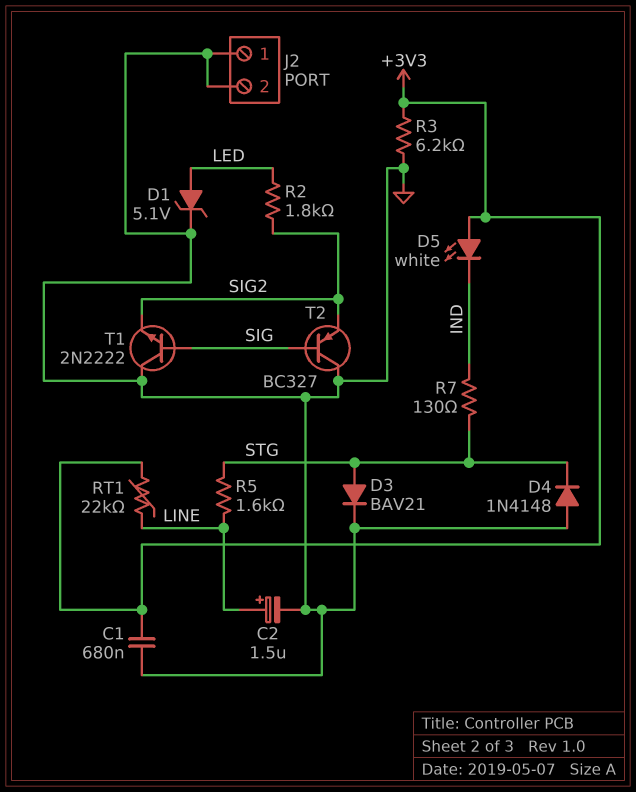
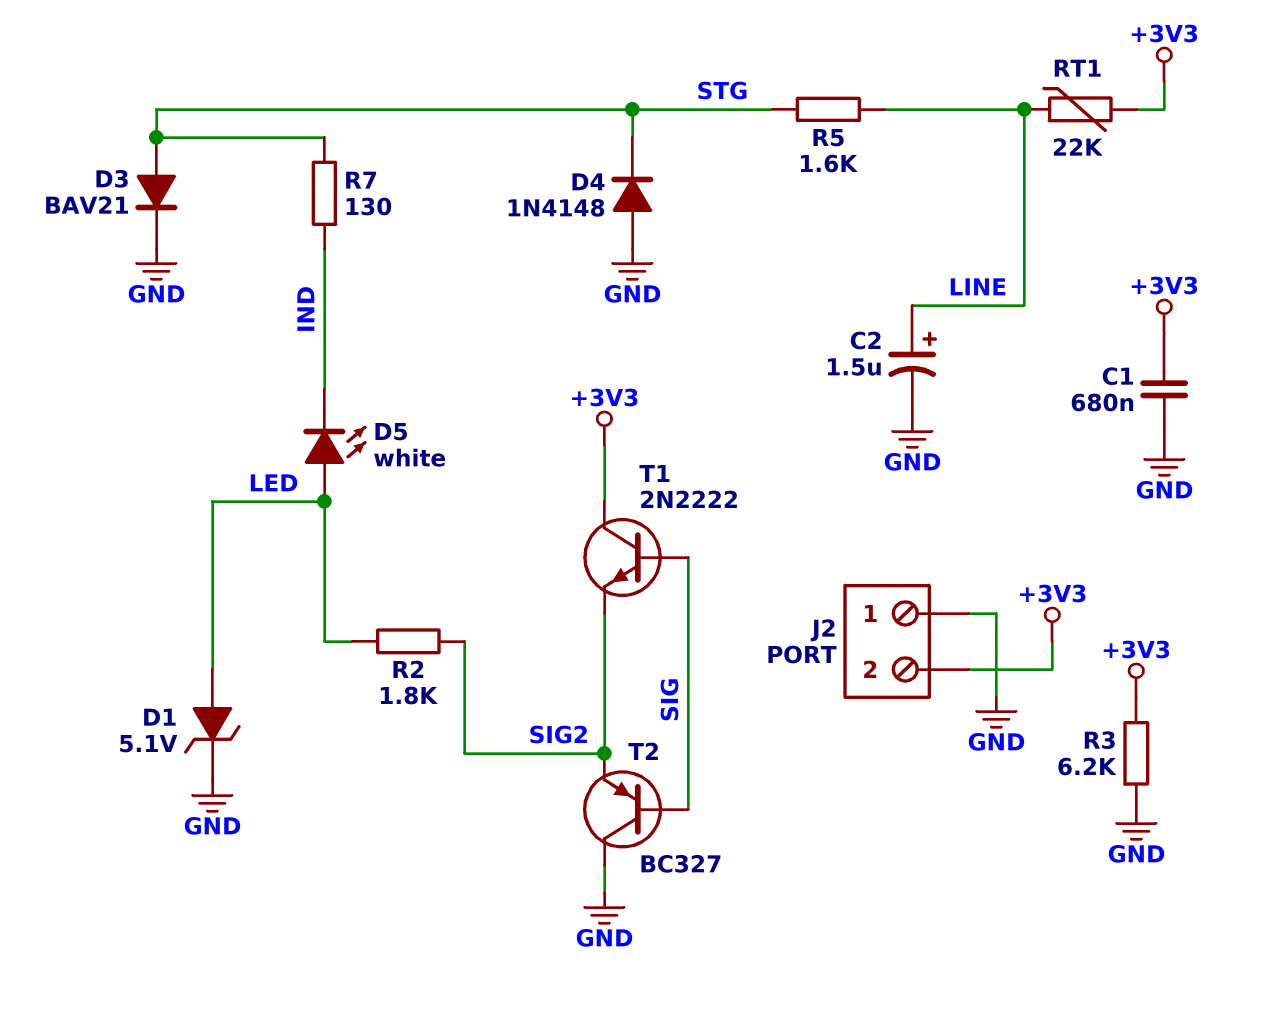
D5: LED white (A +3V3, K IND) -> LED white (A LED, K IND)
J2 pin 2: GND -> +3V3
T1: NPN 2N2222 (B SIG, C GND, E SIG2) -> NPN 2N2222 (B SIG, C +3V3, E SIG2)

